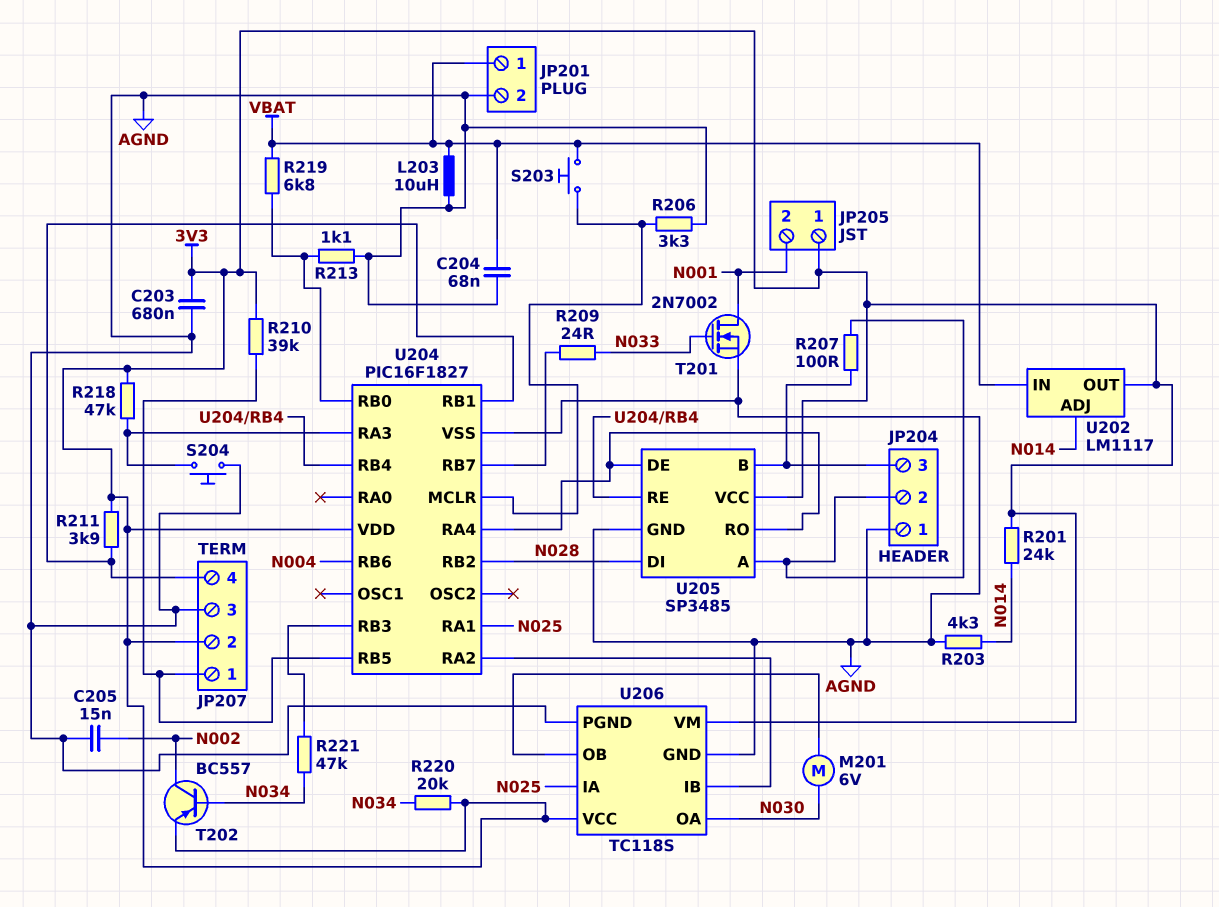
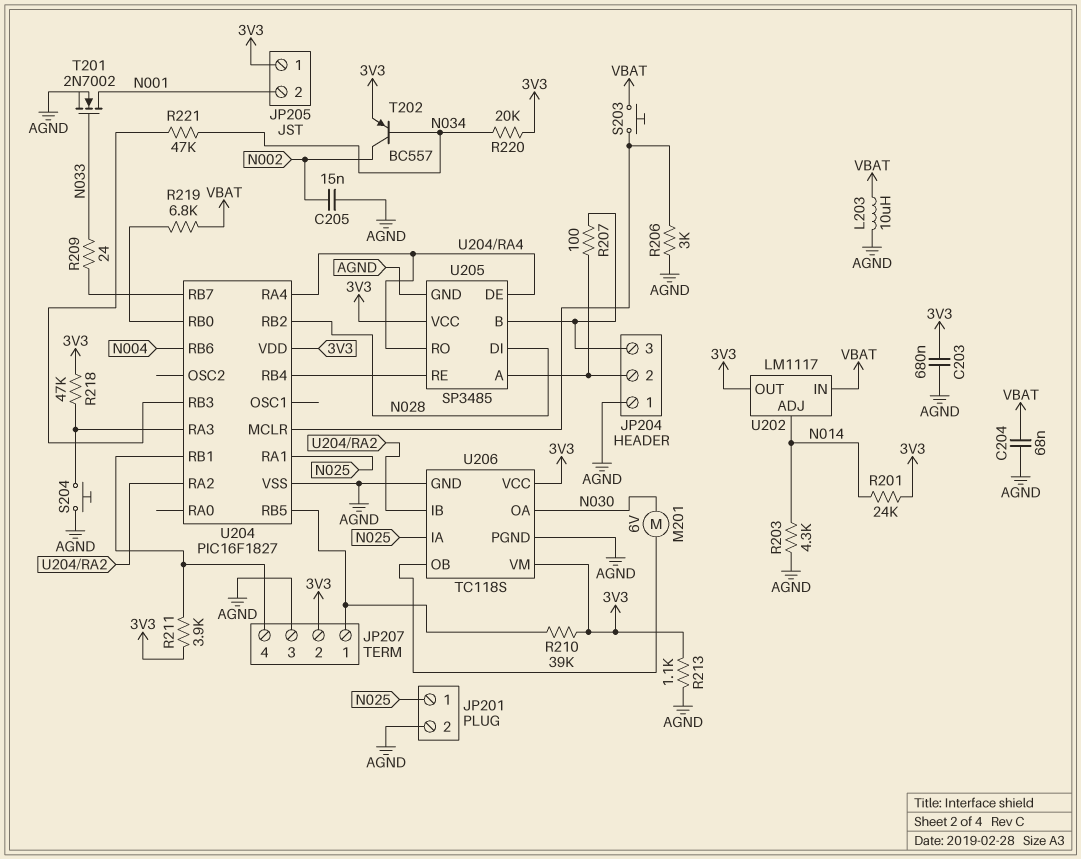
JP201 pin 1: VBAT -> N025
R206: 3.3k (AGND, U204/MCLR) -> 3k (AGND, U204/MCLR)
R213: 1.1k (AGND, U204/RB0) -> 1.1k (3V3, AGND)

